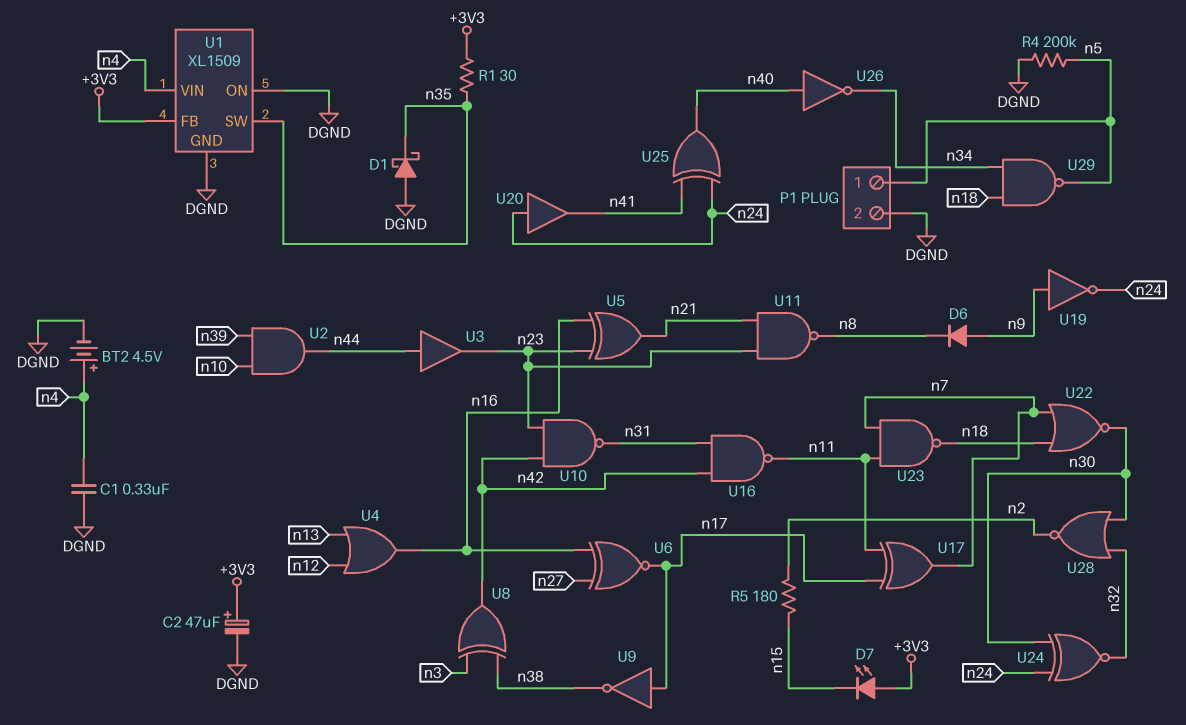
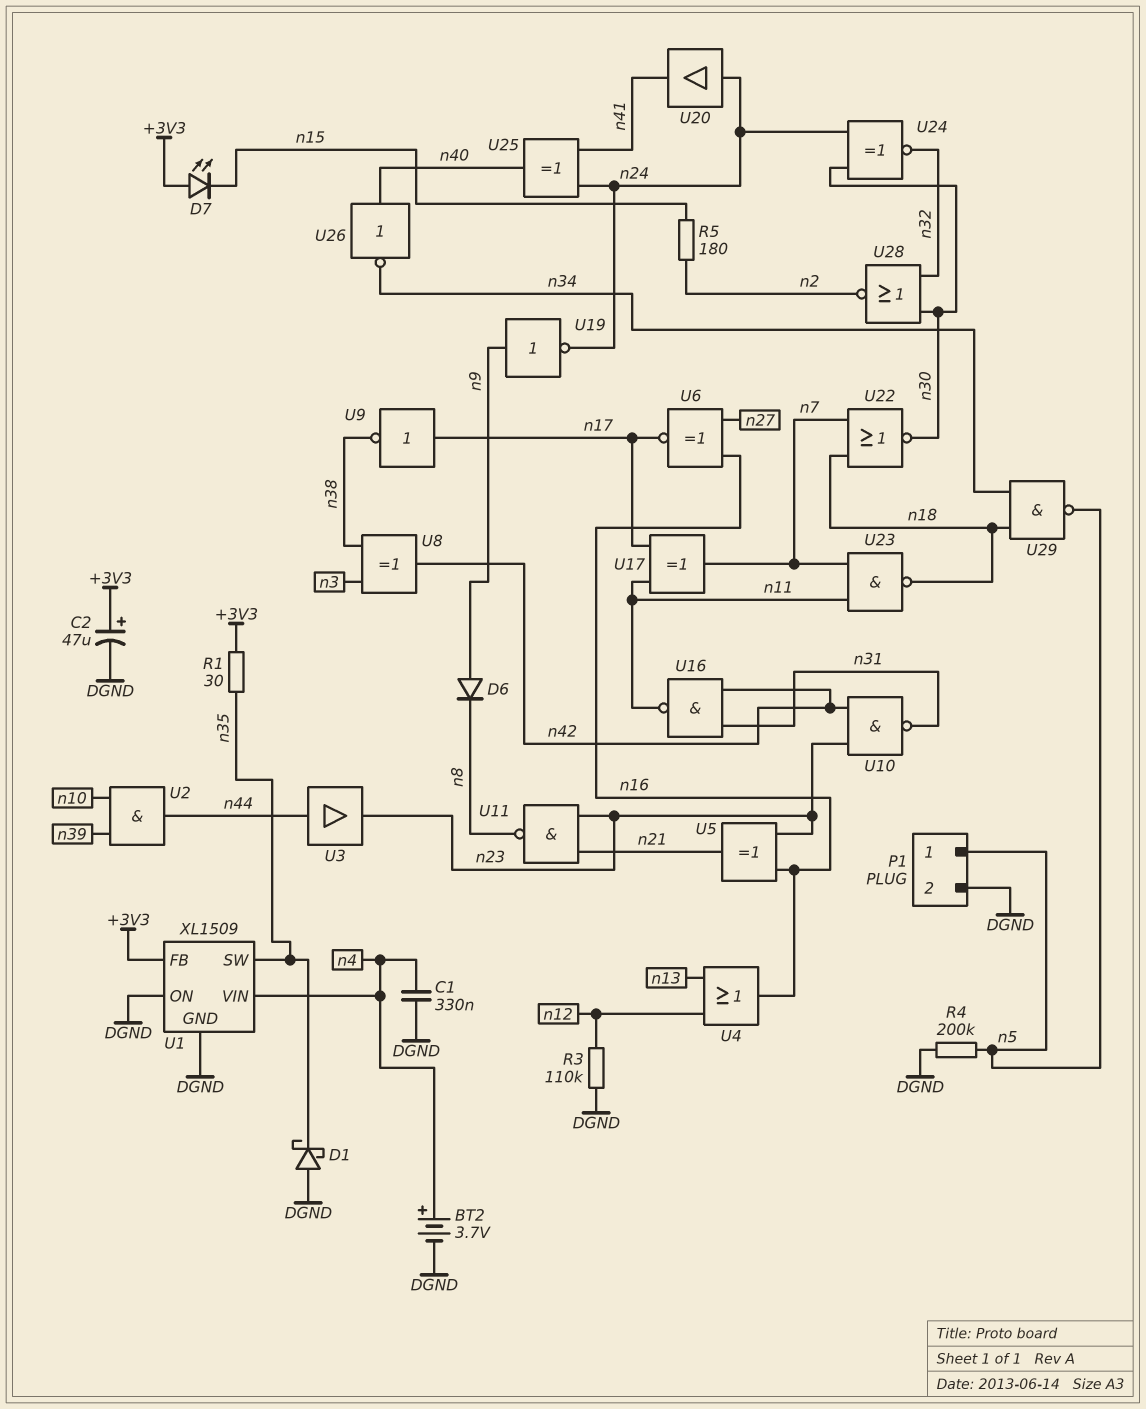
BT2: 4.5V (plus n4, minus DGND) -> 3.7V (plus n4, minus DGND)
R3: none -> 110k (DGND, n12)

